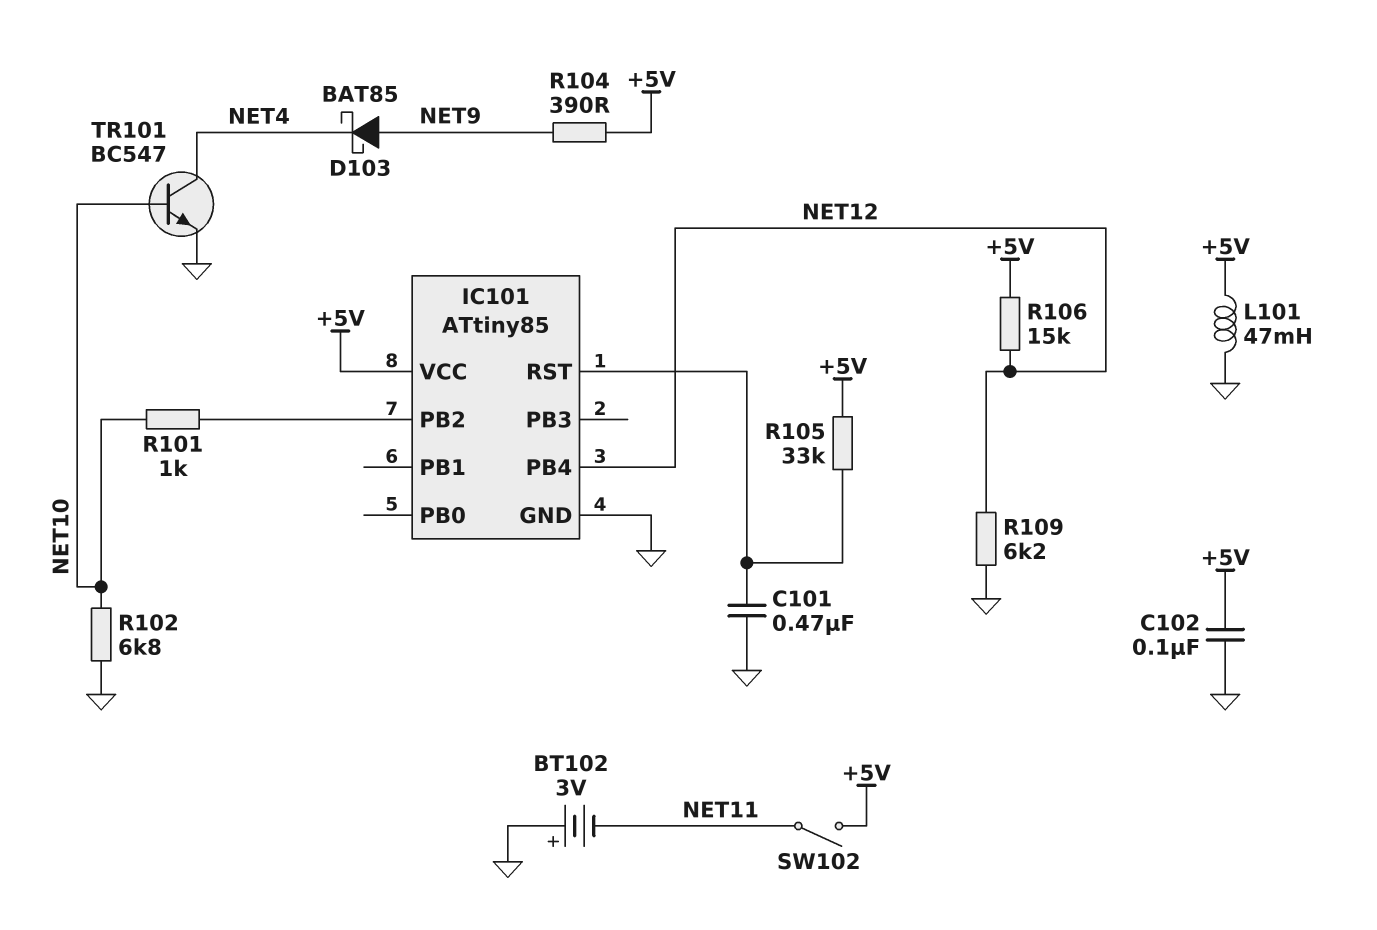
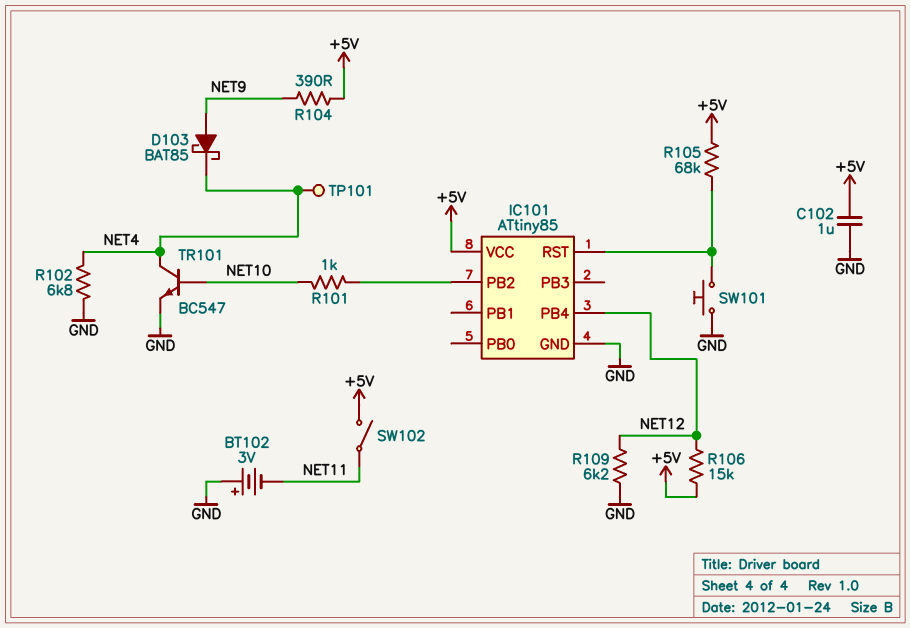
C101: 470nF (GND, IC101/RST) -> none
C102: 100nF (+5V, GND) -> 1uF (+5V, GND)
L101: 47mH (+5V, GND) -> none
R102: 6.8k (GND, NET10) -> 6.8k (GND, NET4)
R105: 33k (+5V, IC101/RST) -> 68k (+5V, IC101/RST)
SW101: none -> button (GND, IC101/RST)
TP101: none -> test point (NET4)

